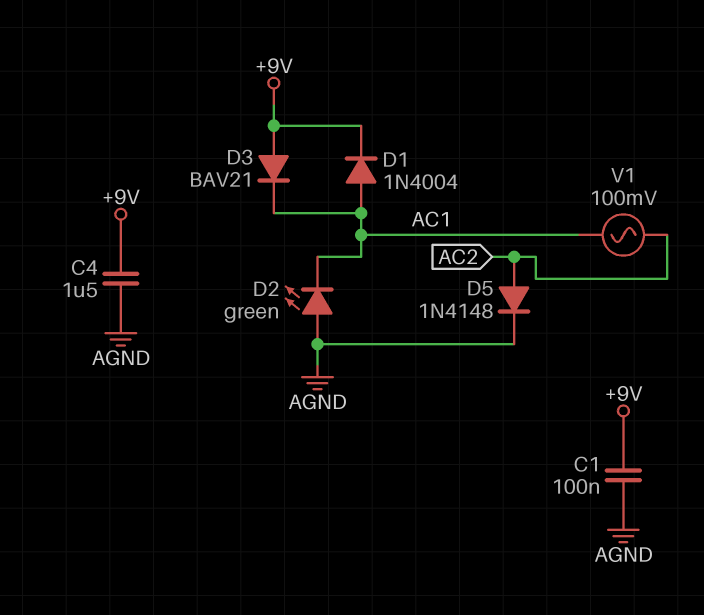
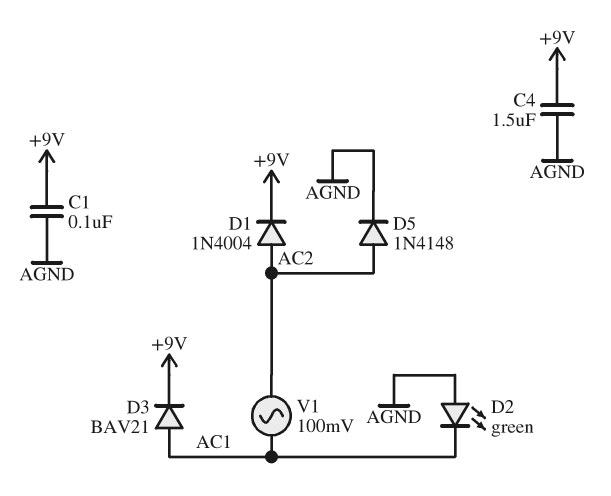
D1: diode 1N4004 (A AC1, K +9V) -> diode 1N4004 (A AC2, K +9V)
D3: diode BAV21 (A +9V, K AC1) -> diode BAV21 (A AC1, K +9V)

